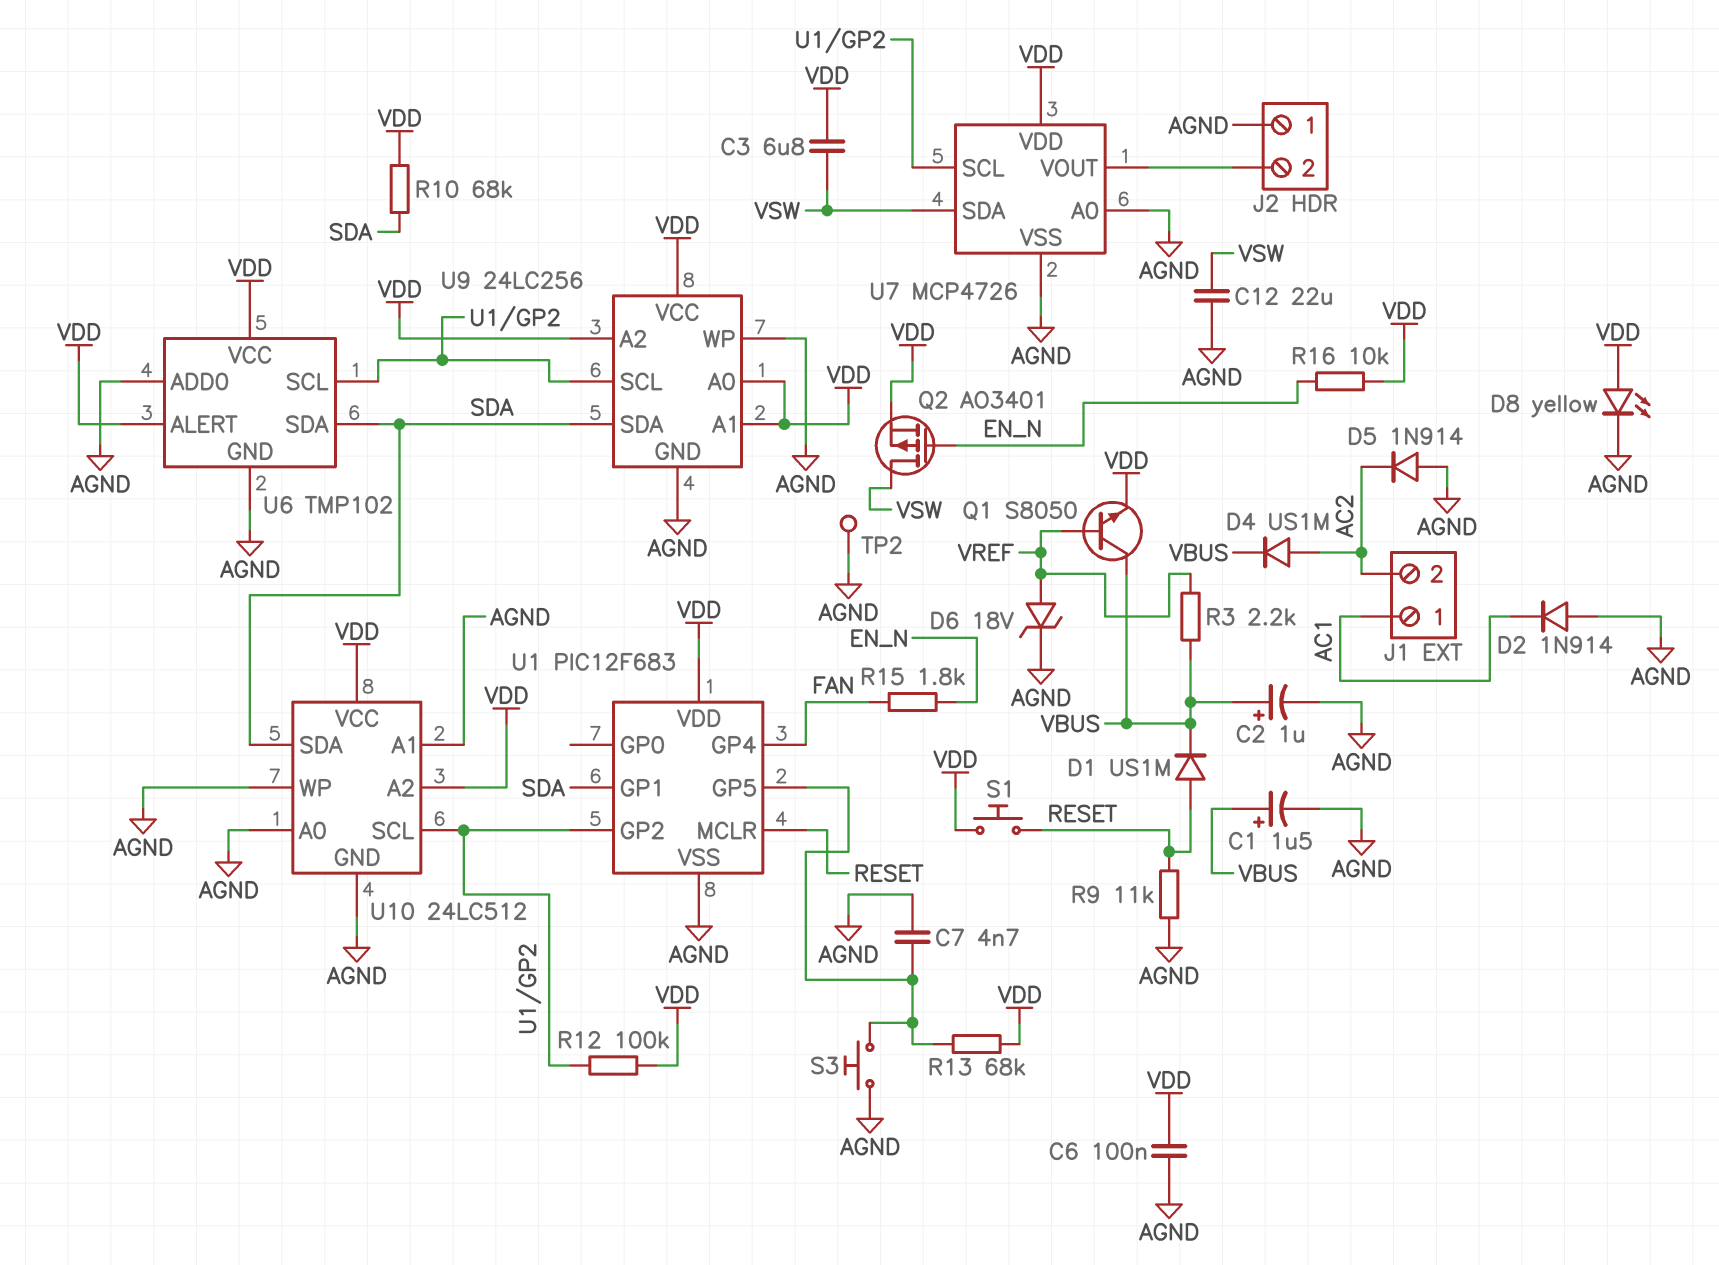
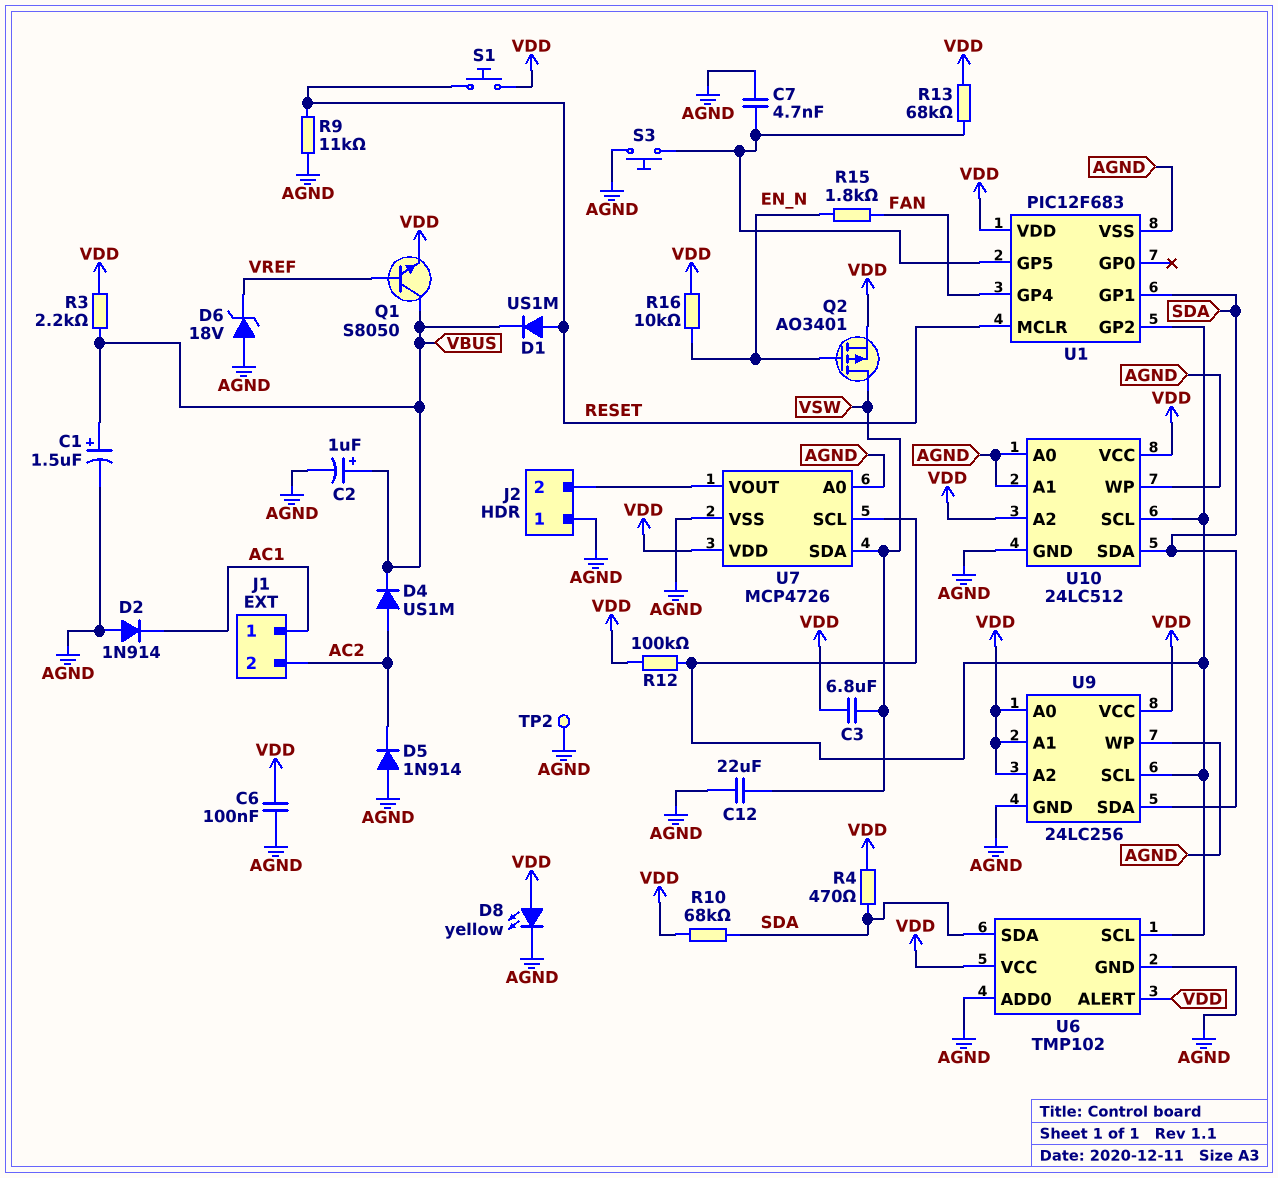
D6: zener 18V (A VREF, K AGND) -> zener 18V (A AGND, K VREF)
R3: 2.2k (VBUS, VREF) -> 2.2k (VBUS, VDD)
R4: none -> 470 (SDA, VDD)

